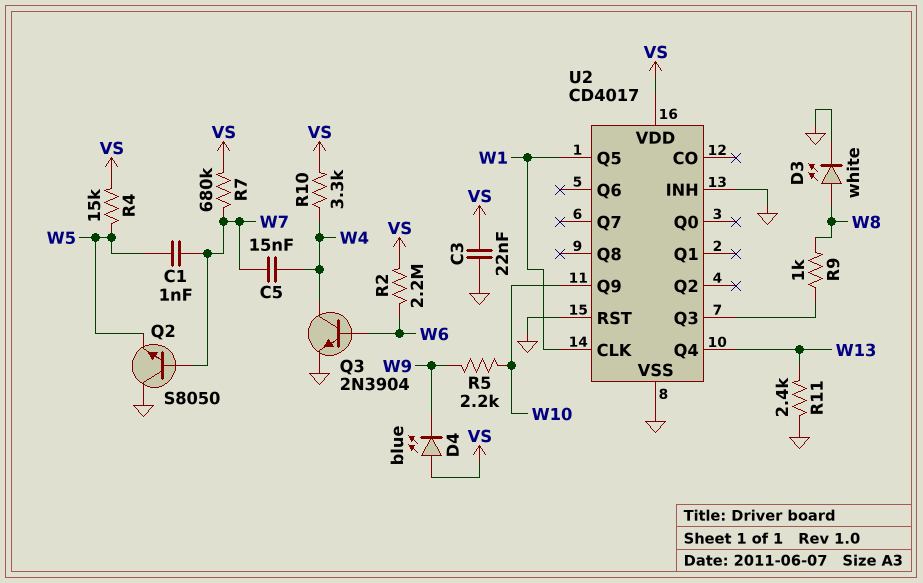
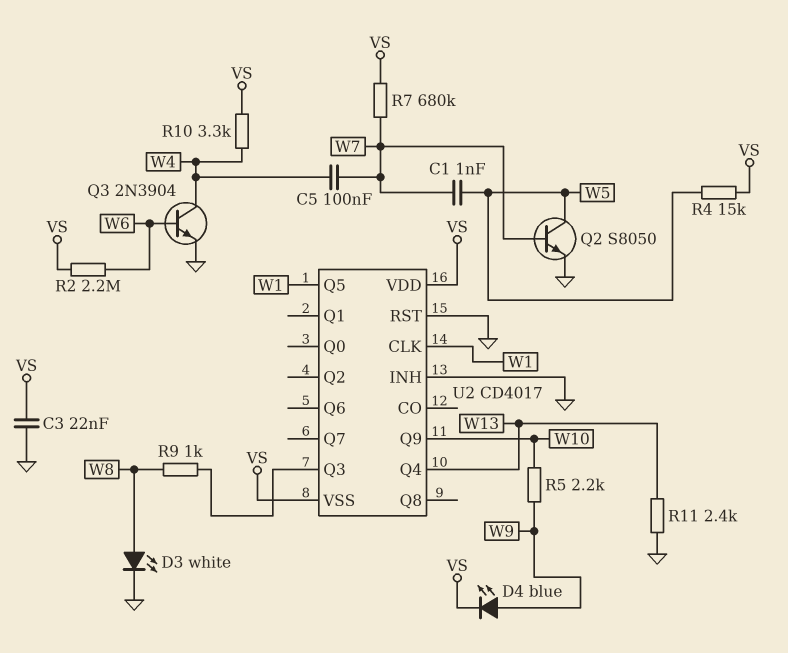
C5: 15nF (W4, W7) -> 100nF (W4, W7)
D4: LED blue (A VS, K W9) -> LED blue (A W9, K VS)
Q2: NPN S8050 (B W7, C GND, E W5) -> NPN S8050 (B W7, C W5, E GND)
U2 pin VSS: GND -> VS

